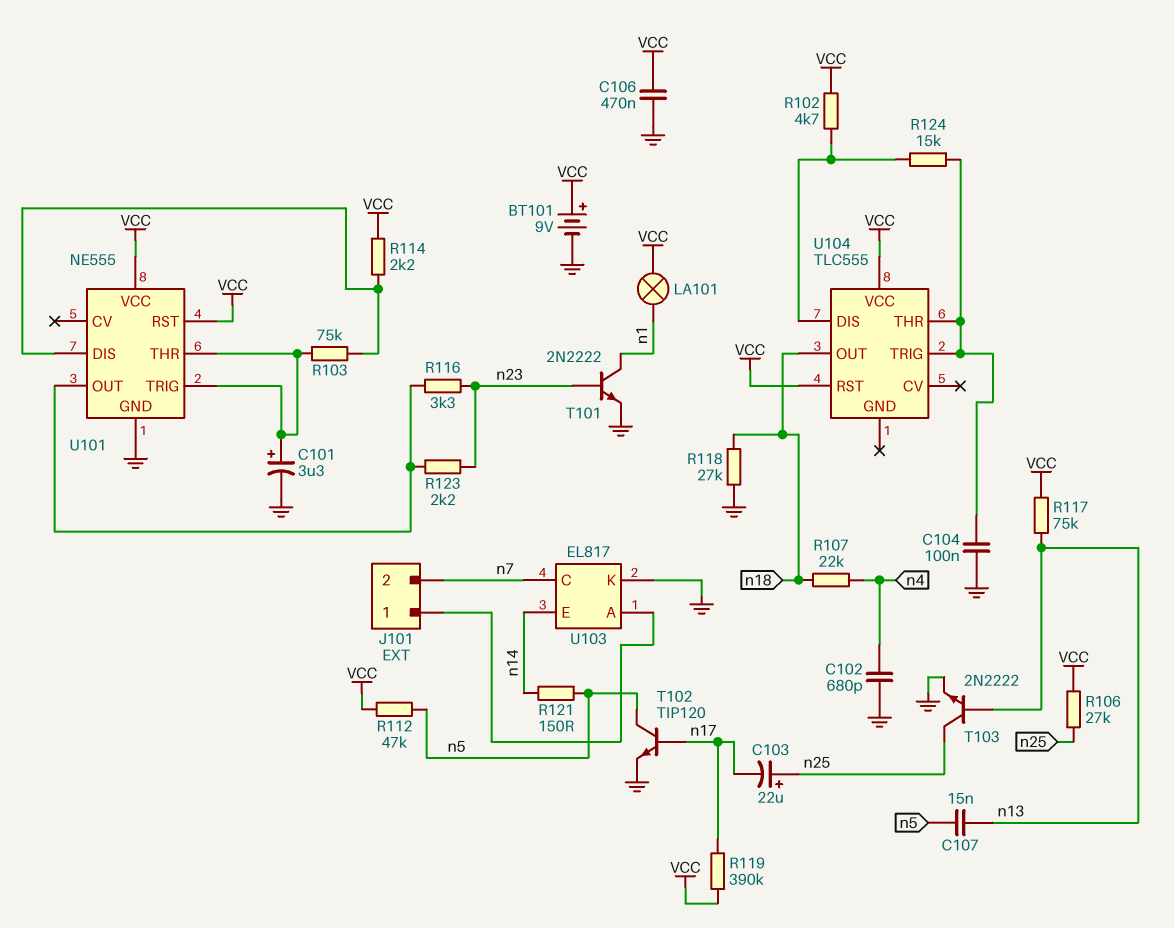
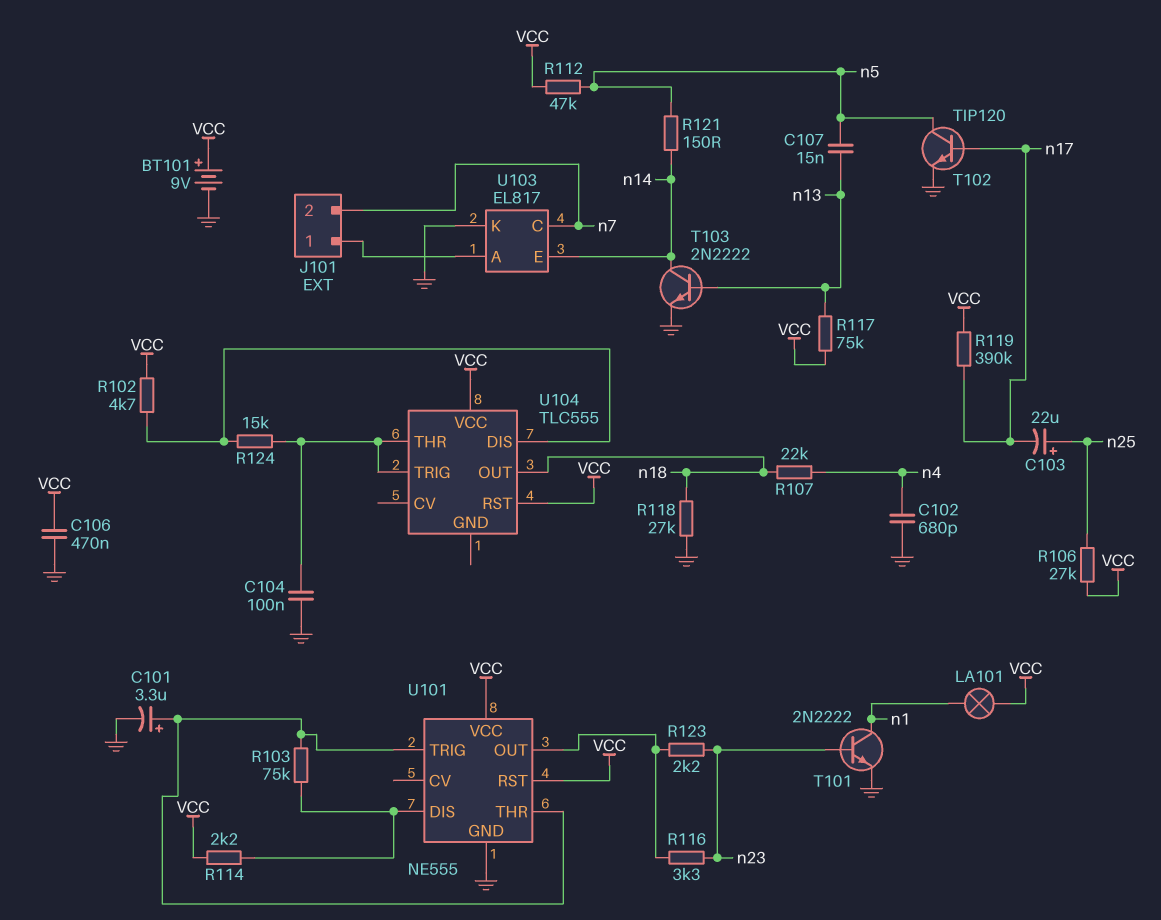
T103: NPN 2N2222 (B n13, C n25, E GND) -> NPN 2N2222 (B n13, C n14, E GND)

